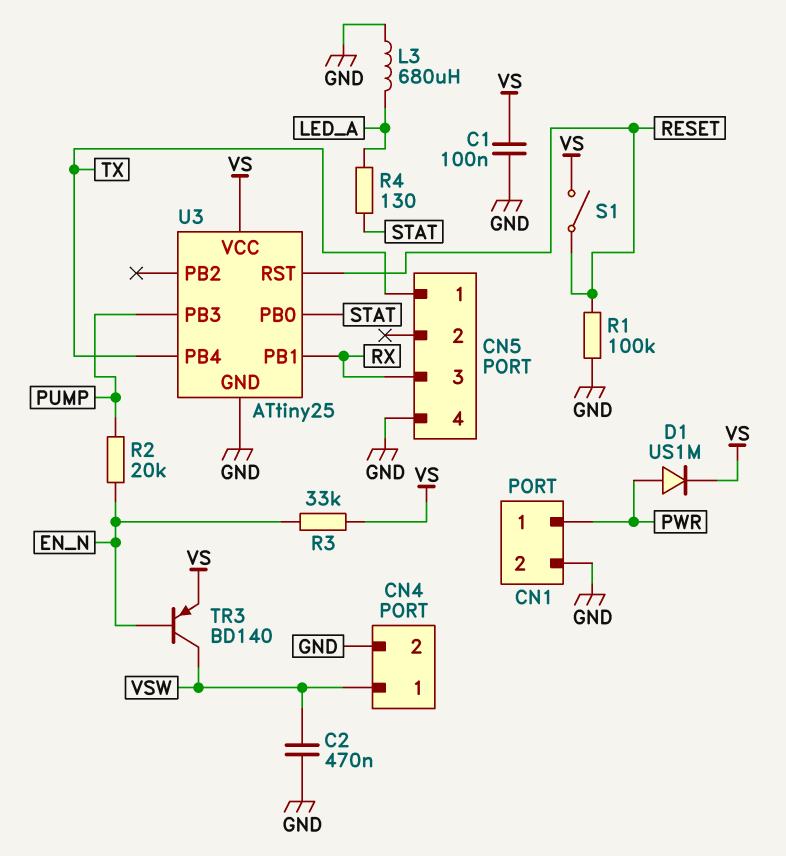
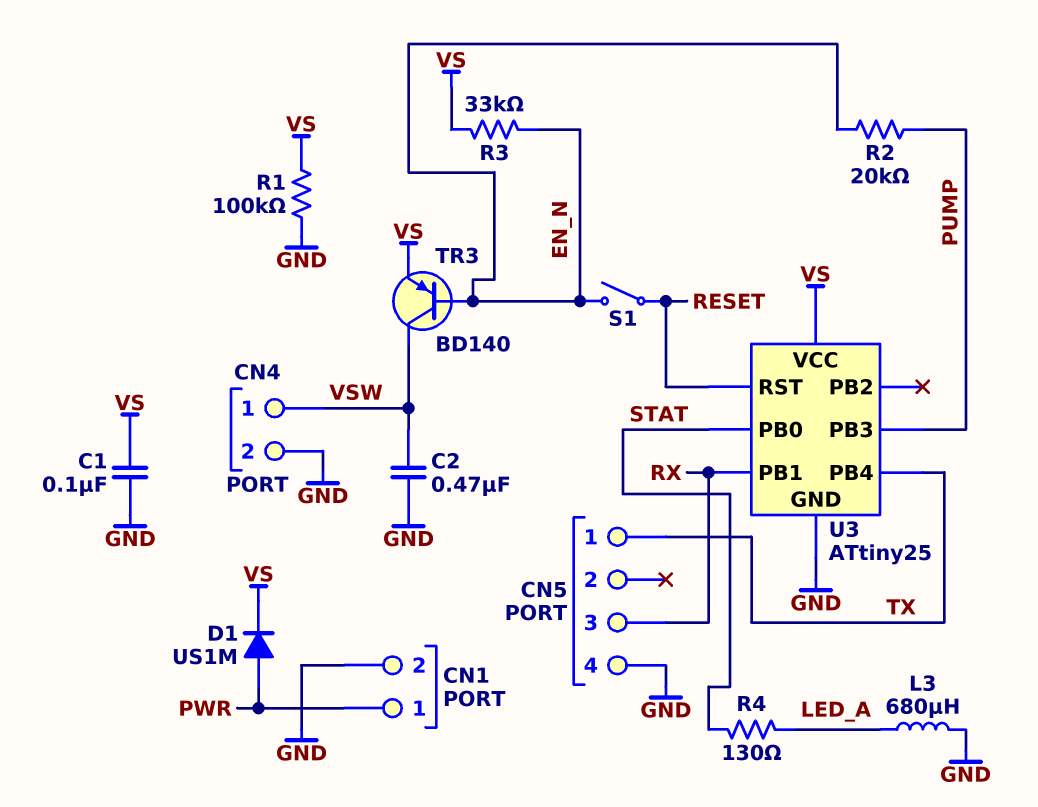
R1: 100k (GND, RESET) -> 100k (GND, VS)
S1: switch (RESET, VS) -> switch (EN_N, RESET)

